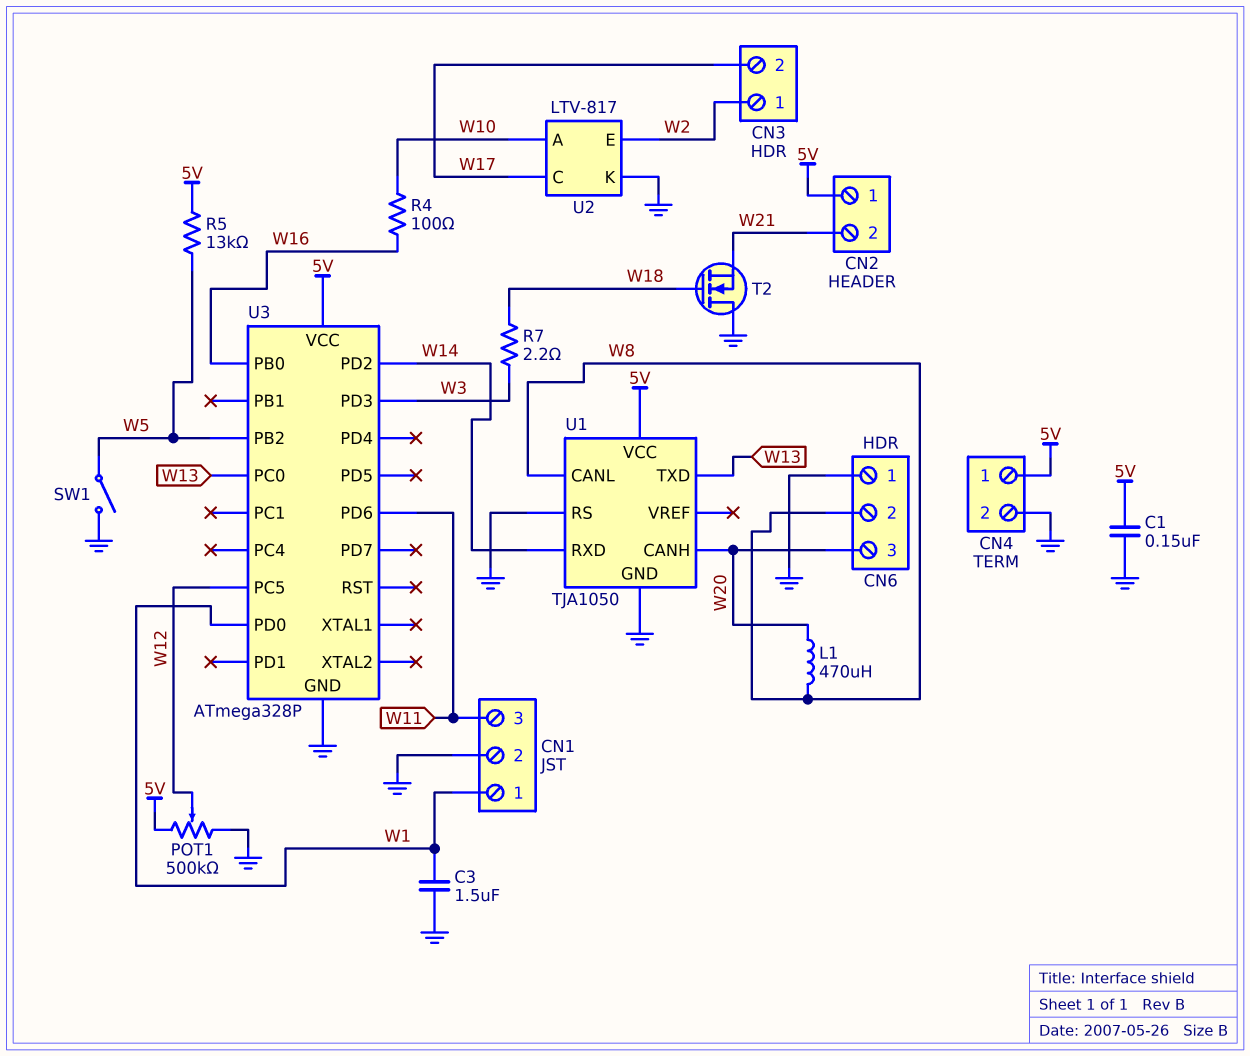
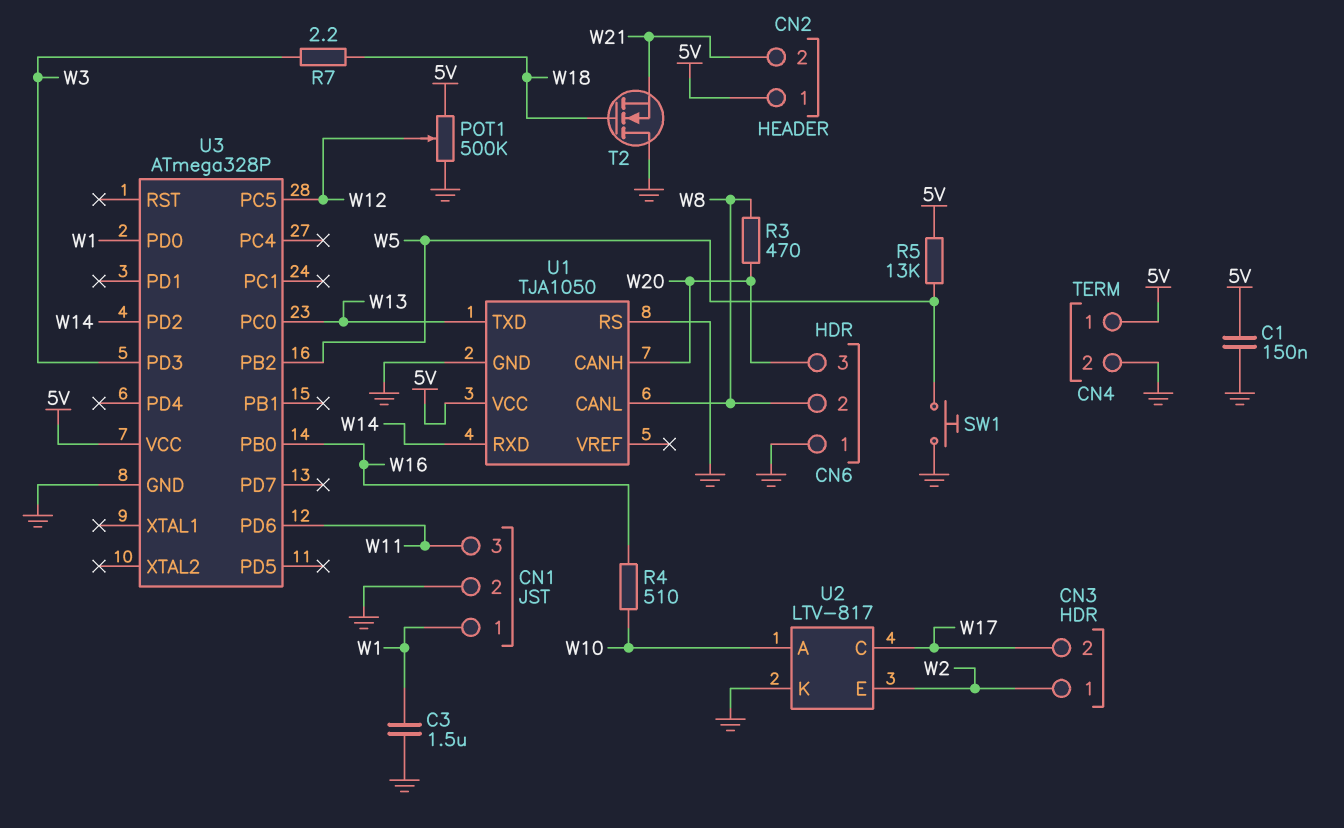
L1: 470uH (W8, W20) -> none
R3: none -> 470 (W8, W20)
R4: 100 (W10, W16) -> 510 (W10, W16)
SW1: switch (GND, W5) -> button (GND, W5)

